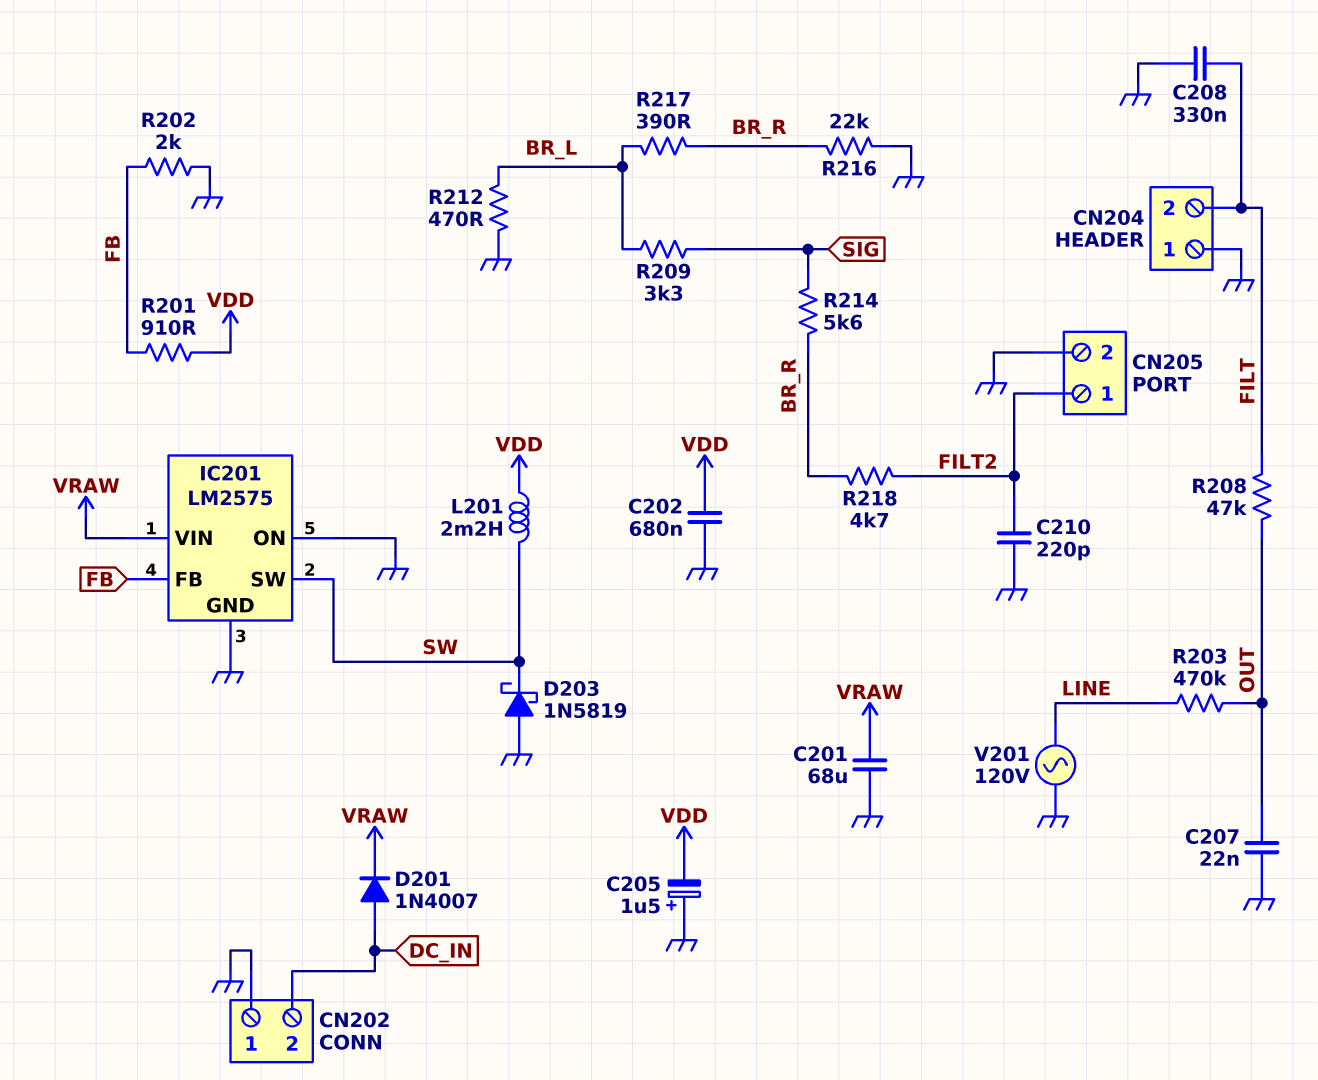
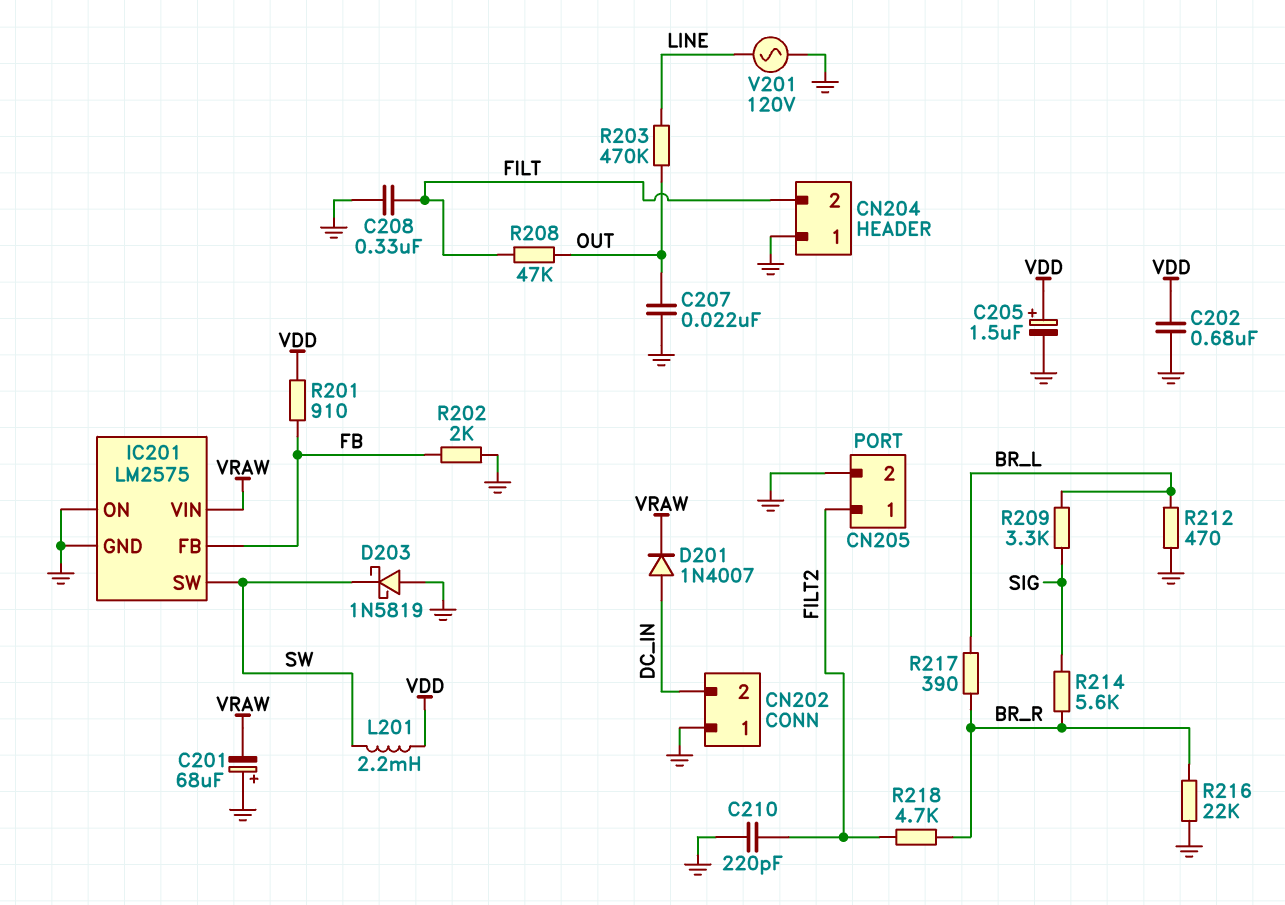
C201: 68uF (GND, VRAW) -> 68uF (plus GND, minus VRAW)
C205: 1.5uF (plus GND, minus VDD) -> 1.5uF (plus VDD, minus GND)

